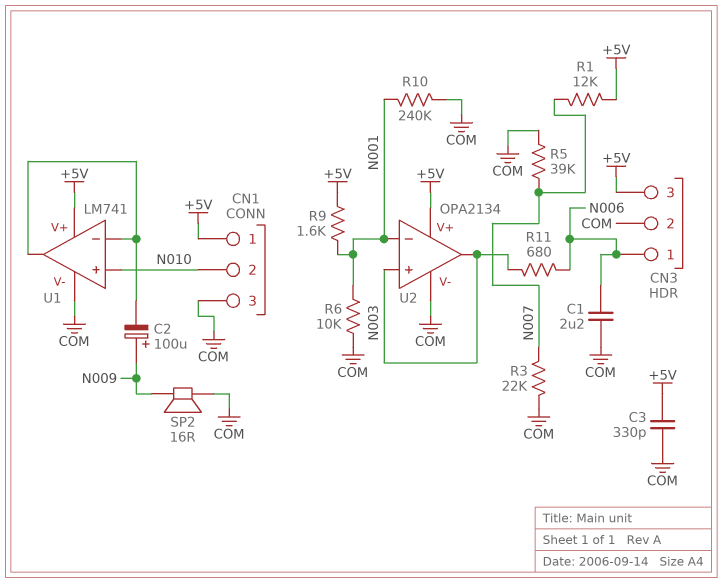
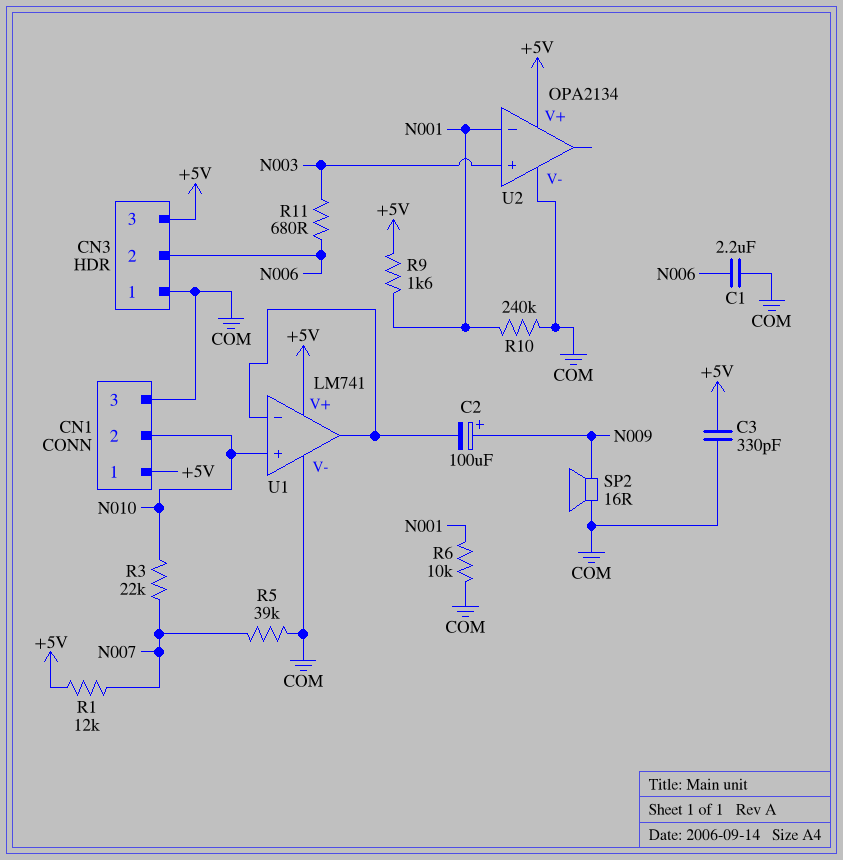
CN3 pin 1: N006 -> COM
CN3 pin 2: COM -> N006
R3: 22k (COM, N007) -> 22k (N007, N010)
U2 pin out: N003 -> none

